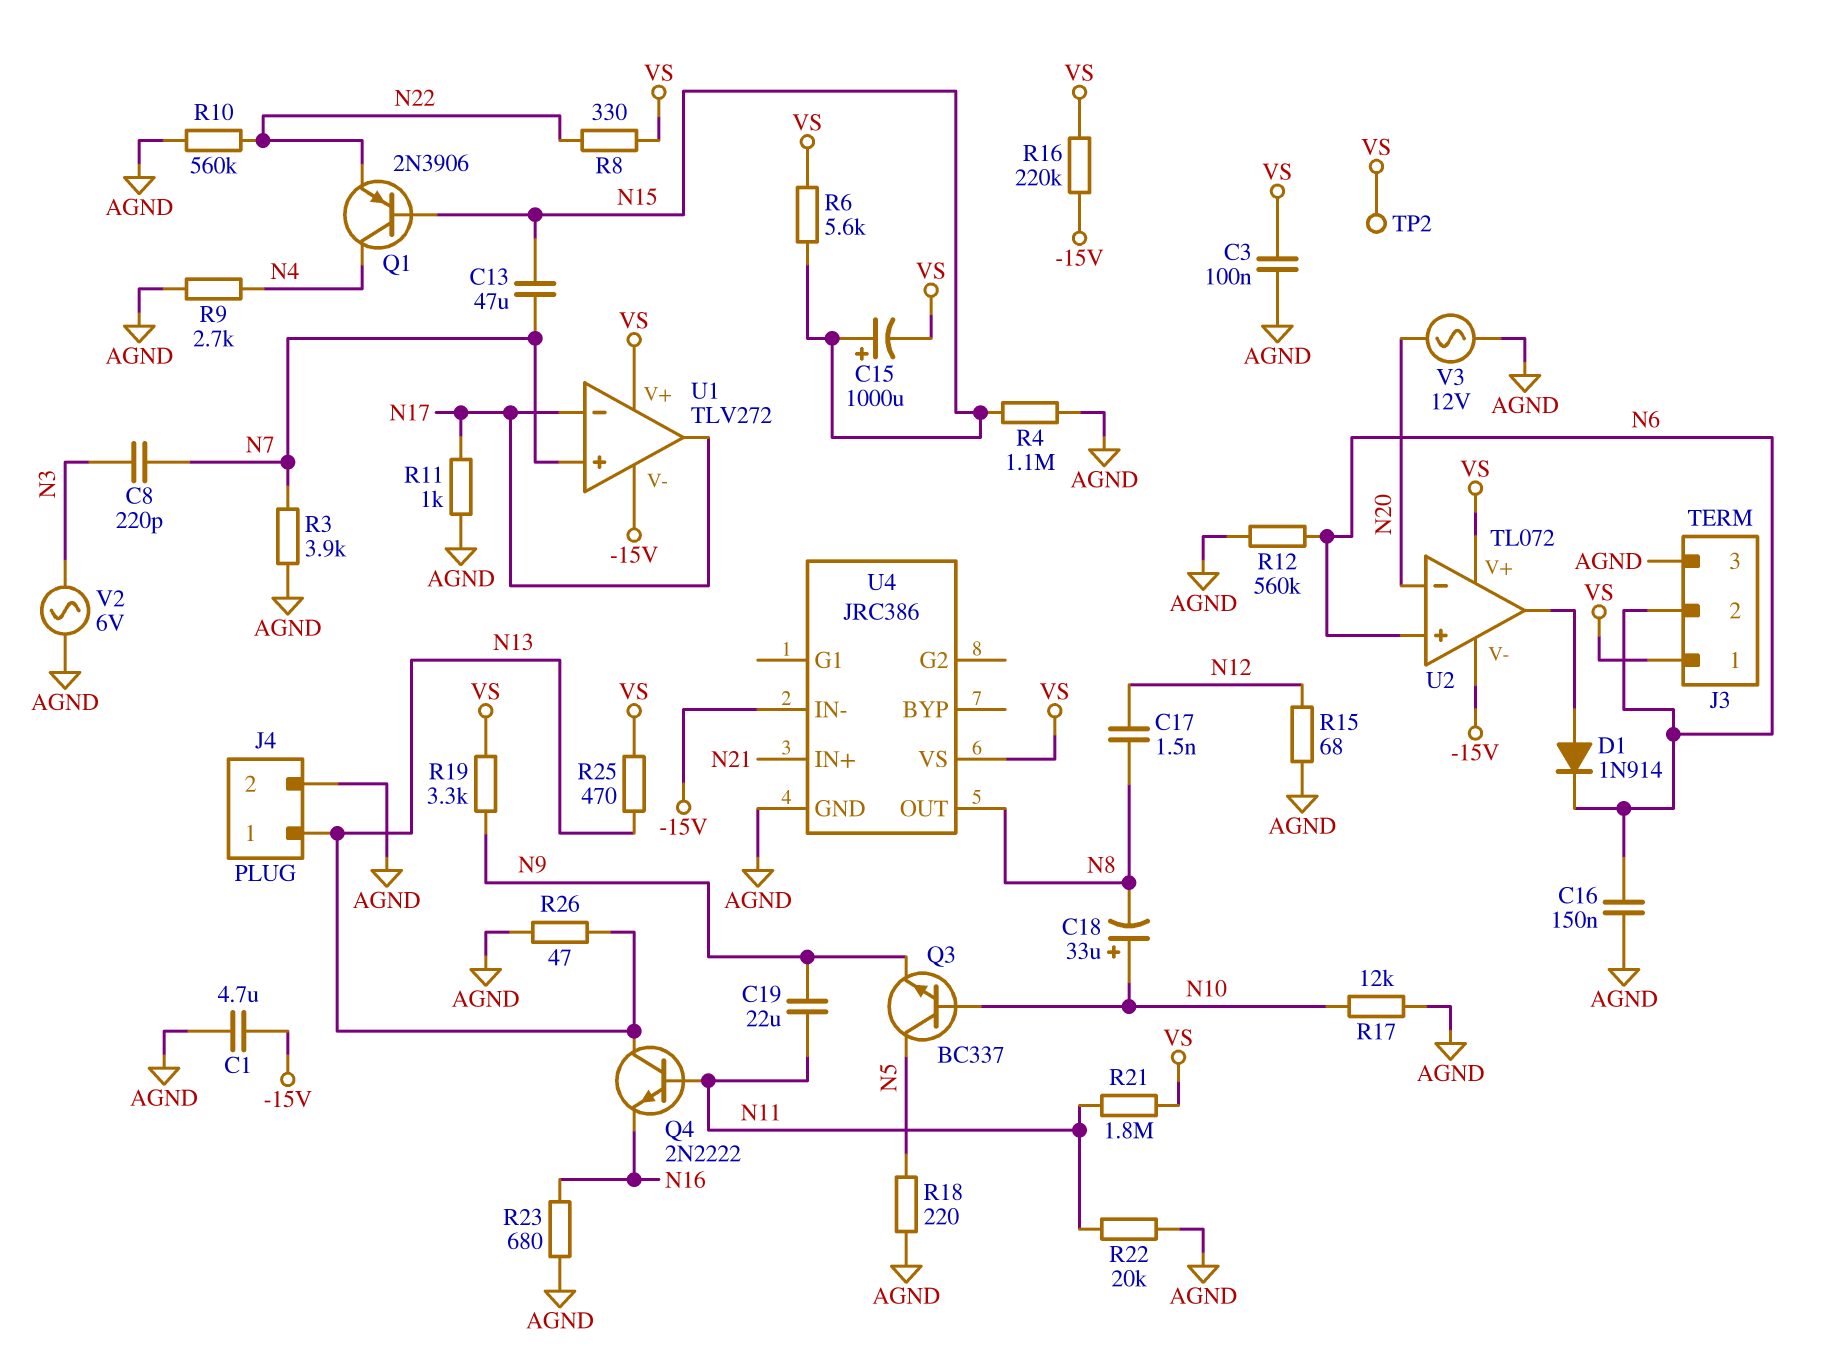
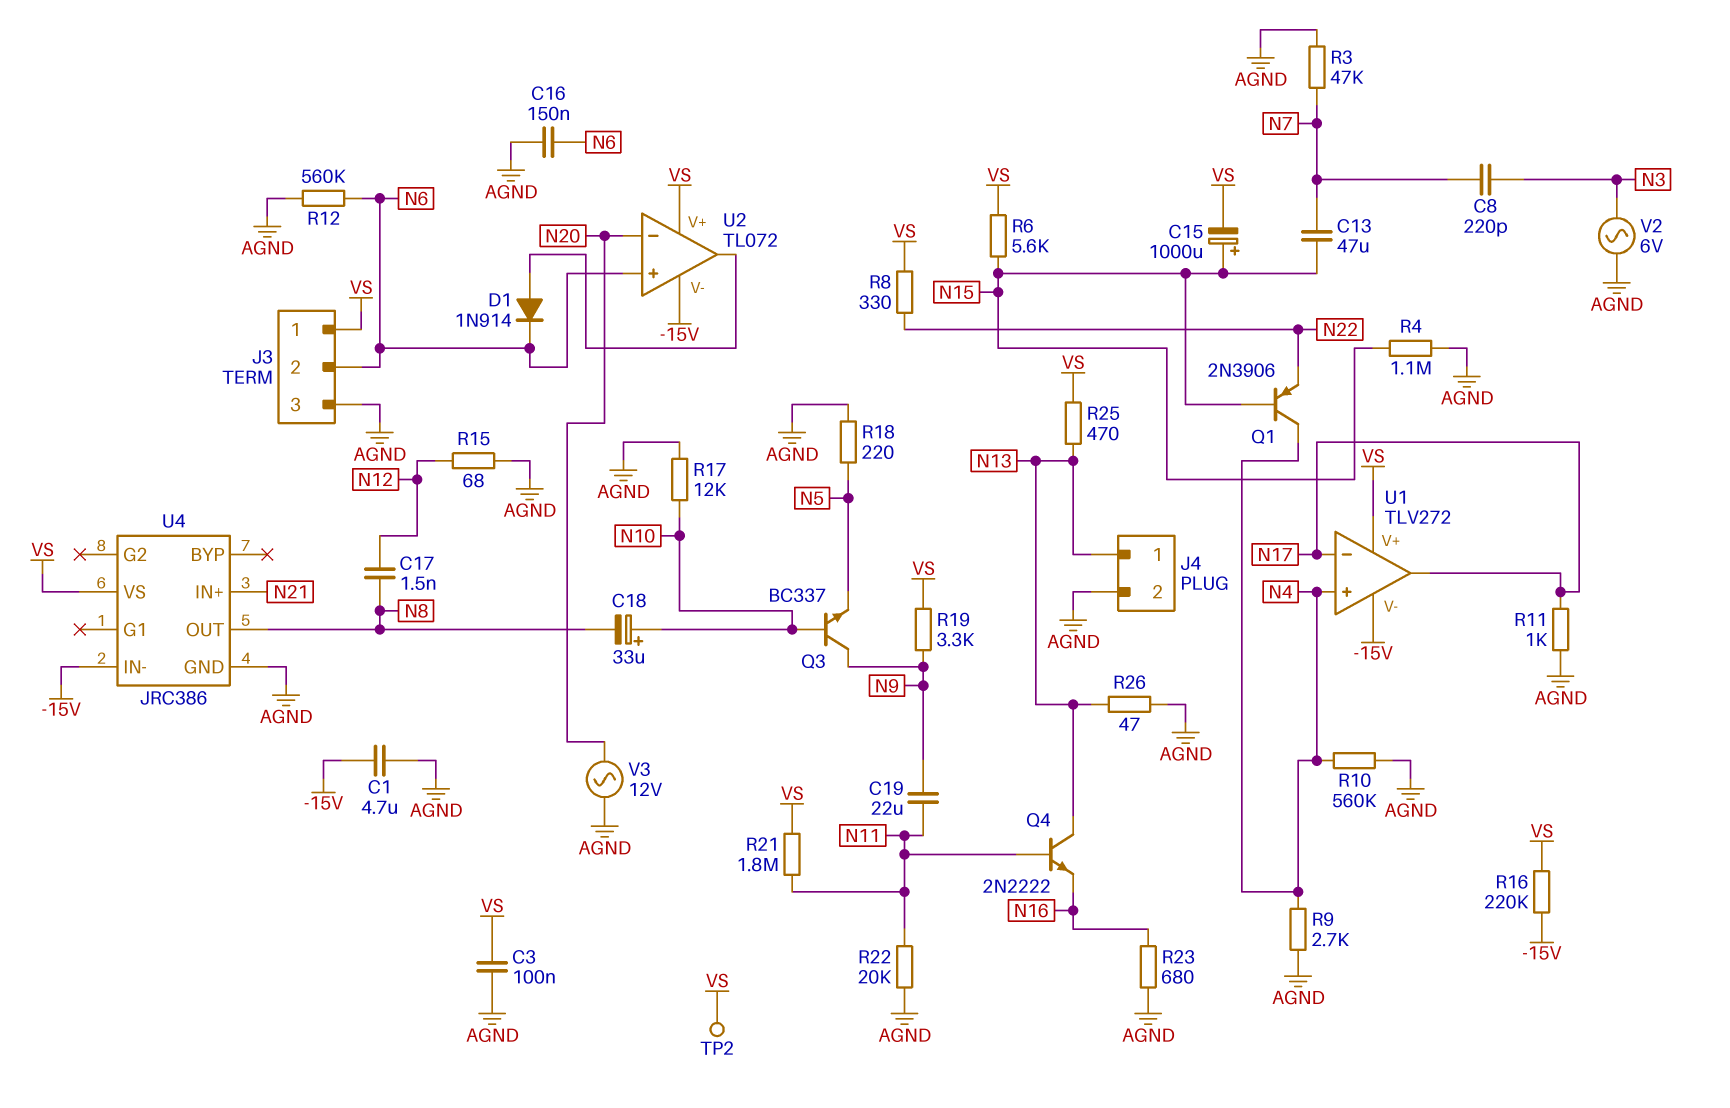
Q3: NPN BC337 (B N10, C N5, E N9) -> NPN BC337 (B N10, C N9, E N5)
R3: 3.9k (AGND, N7) -> 47k (AGND, N7)
R10: 560k (AGND, N22) -> 560k (AGND, N4)
U1 pin in+: N7 -> N4

